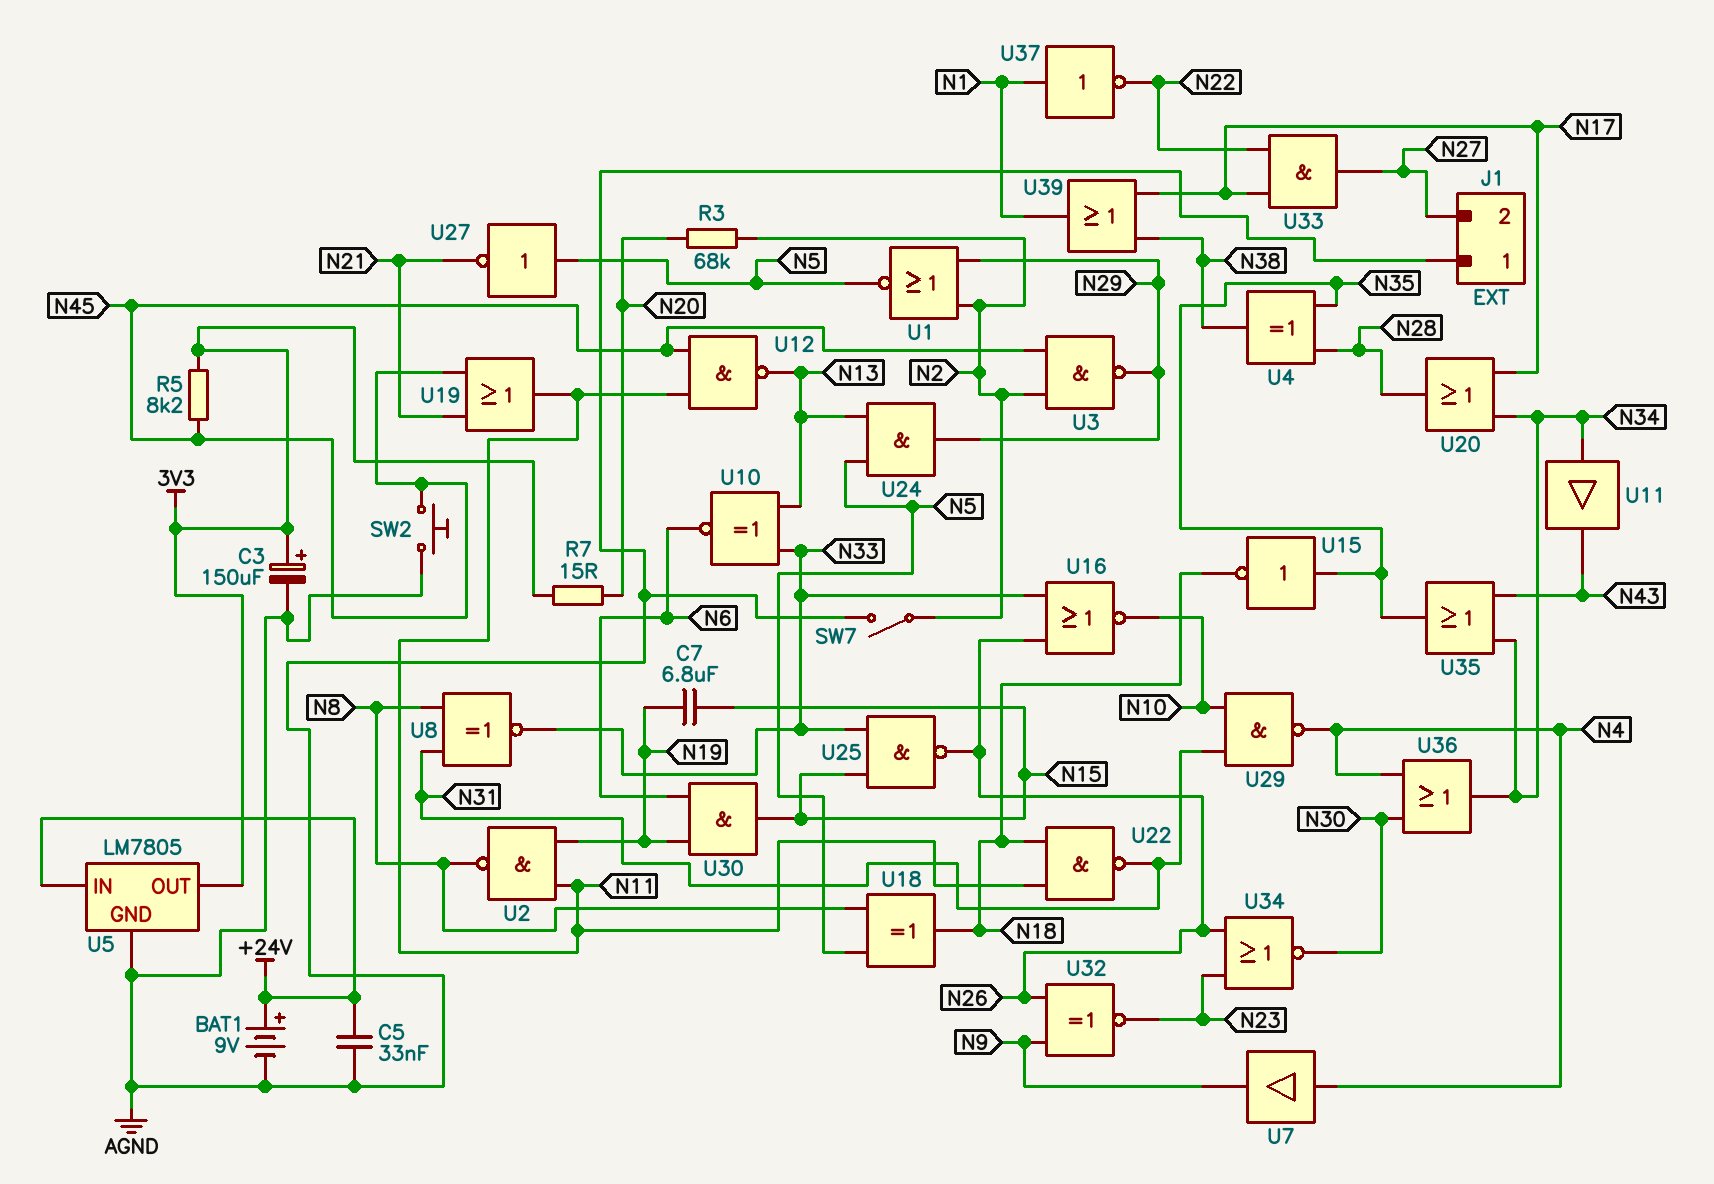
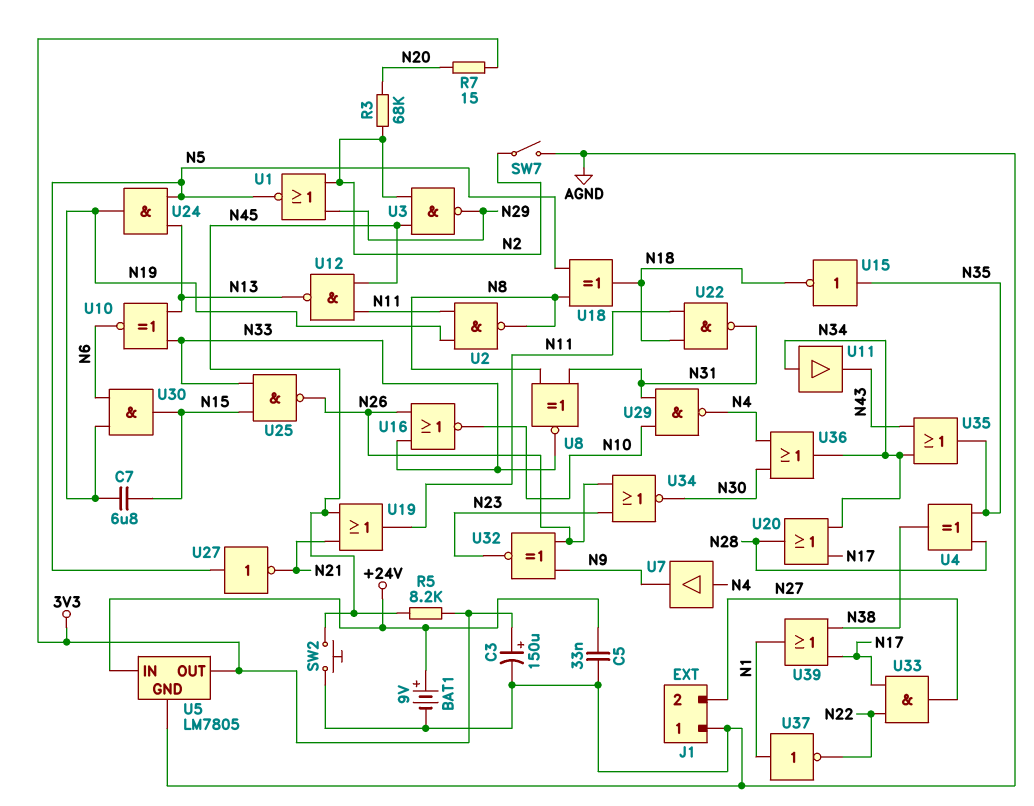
U24: AND (in N5, in N13, out N29) -> AND (in N5, in N13, out N19)

